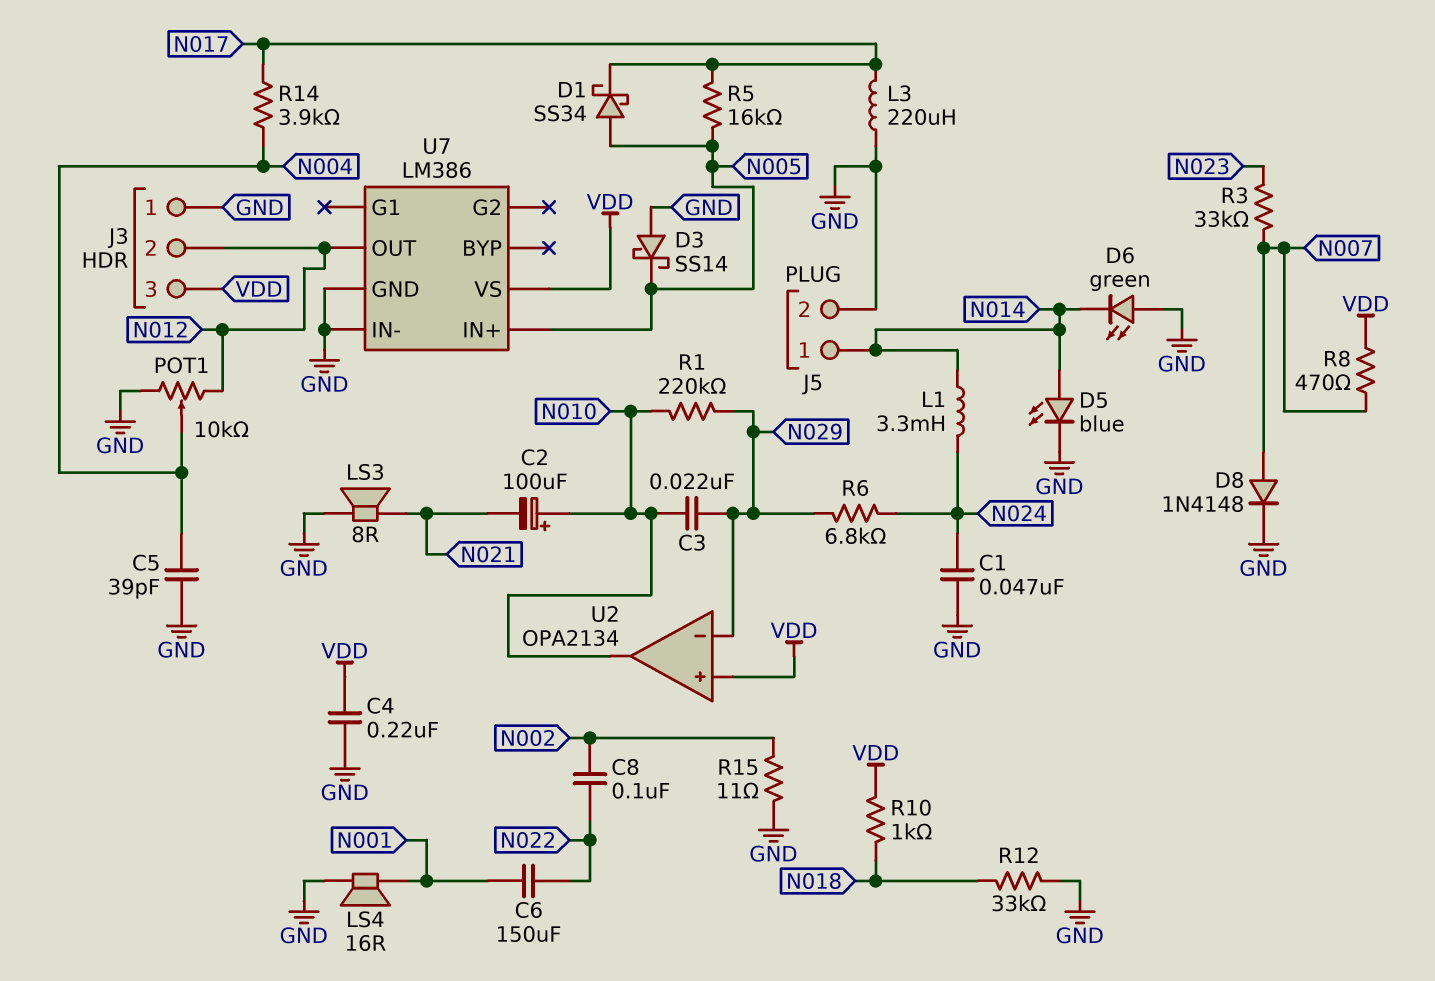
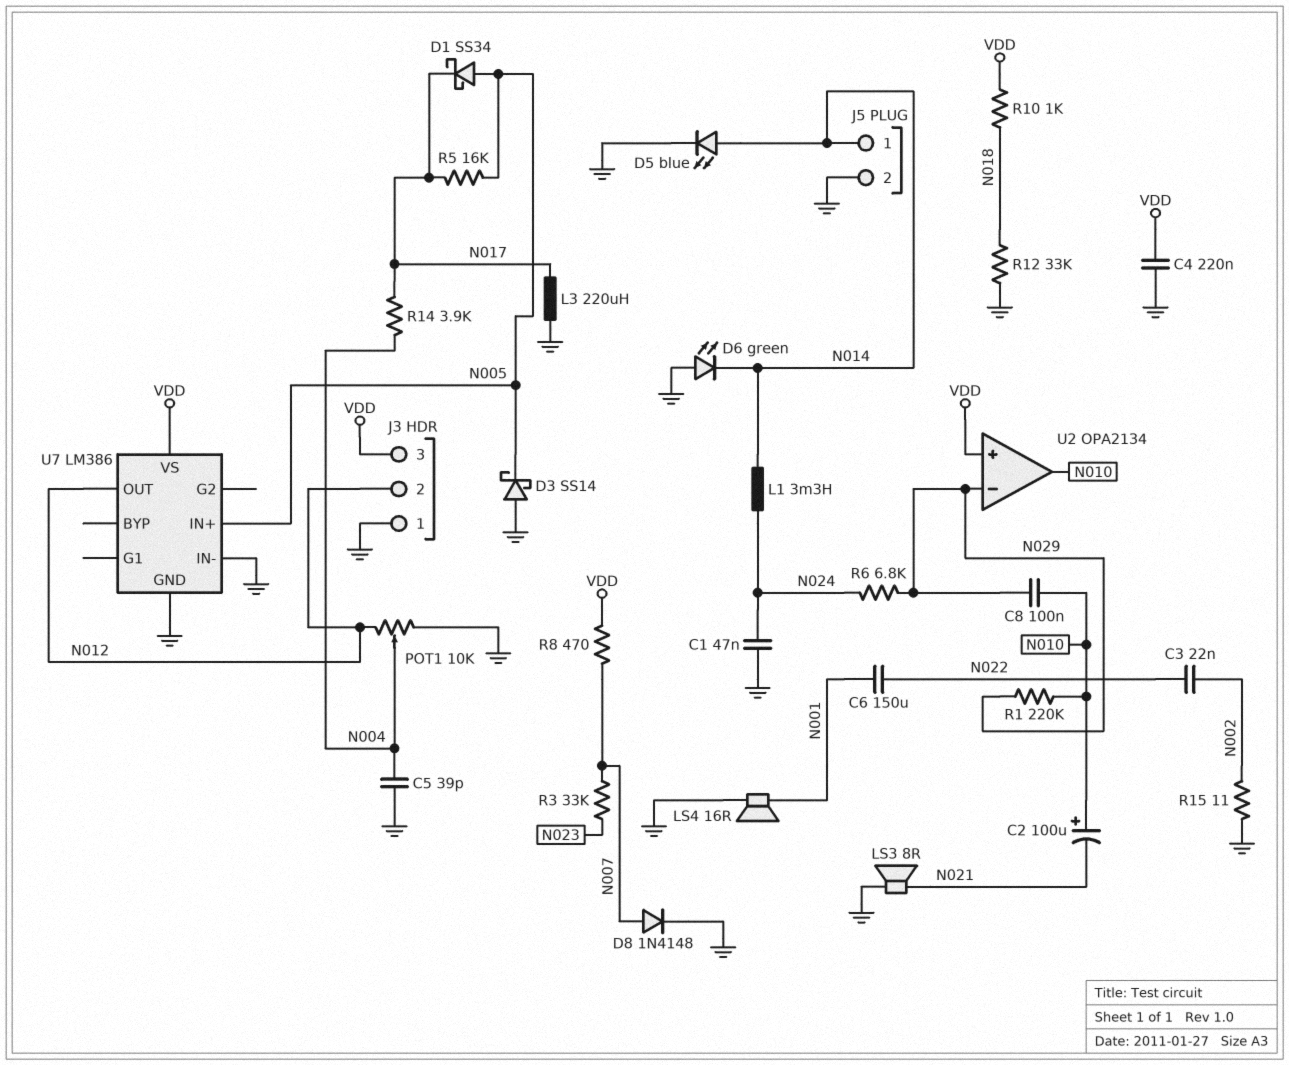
C3: 22nF (N010, N029) -> 22nF (N002, N022)
C8: 100nF (N002, N022) -> 100nF (N010, N029)

